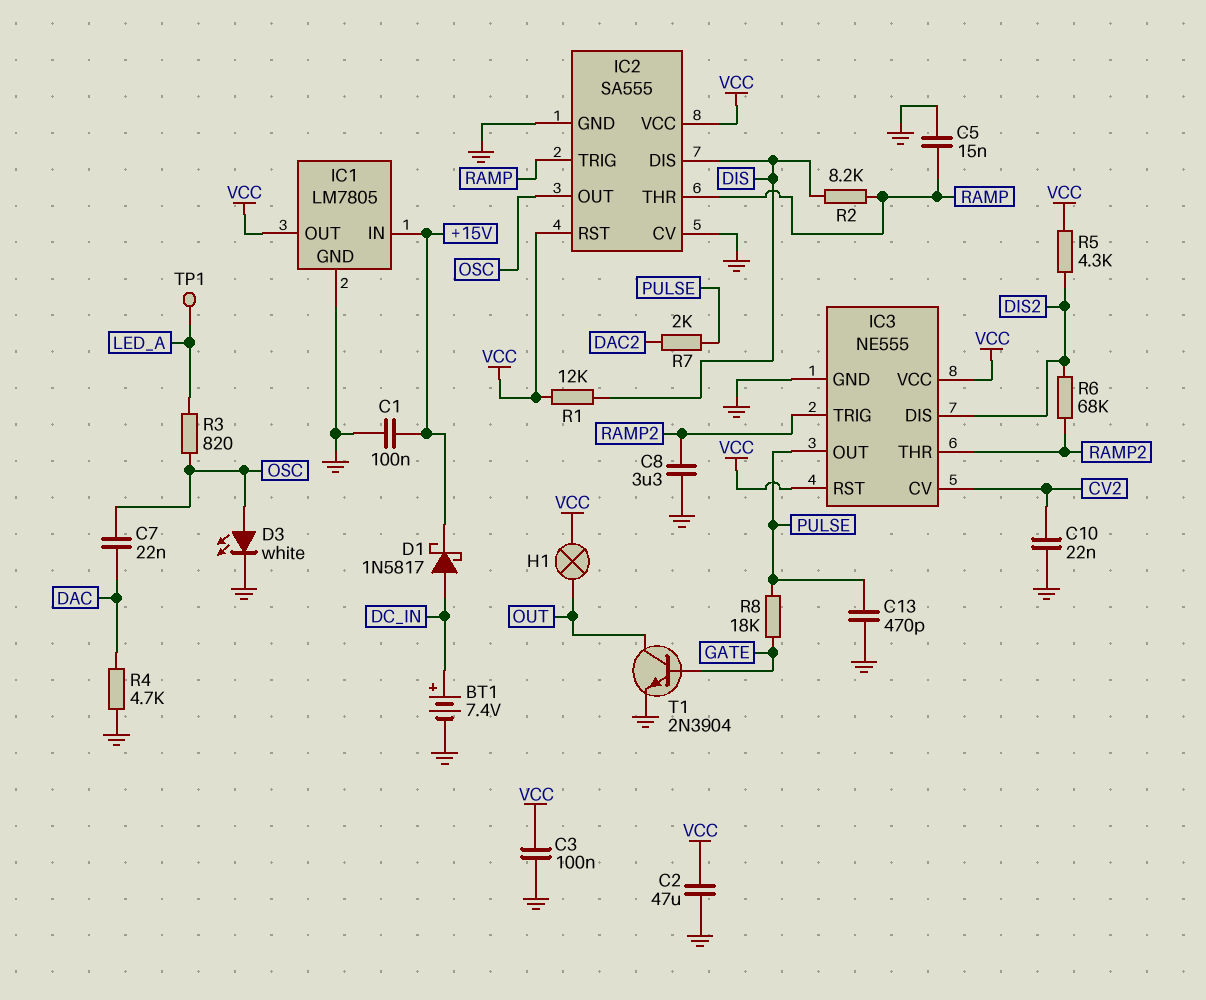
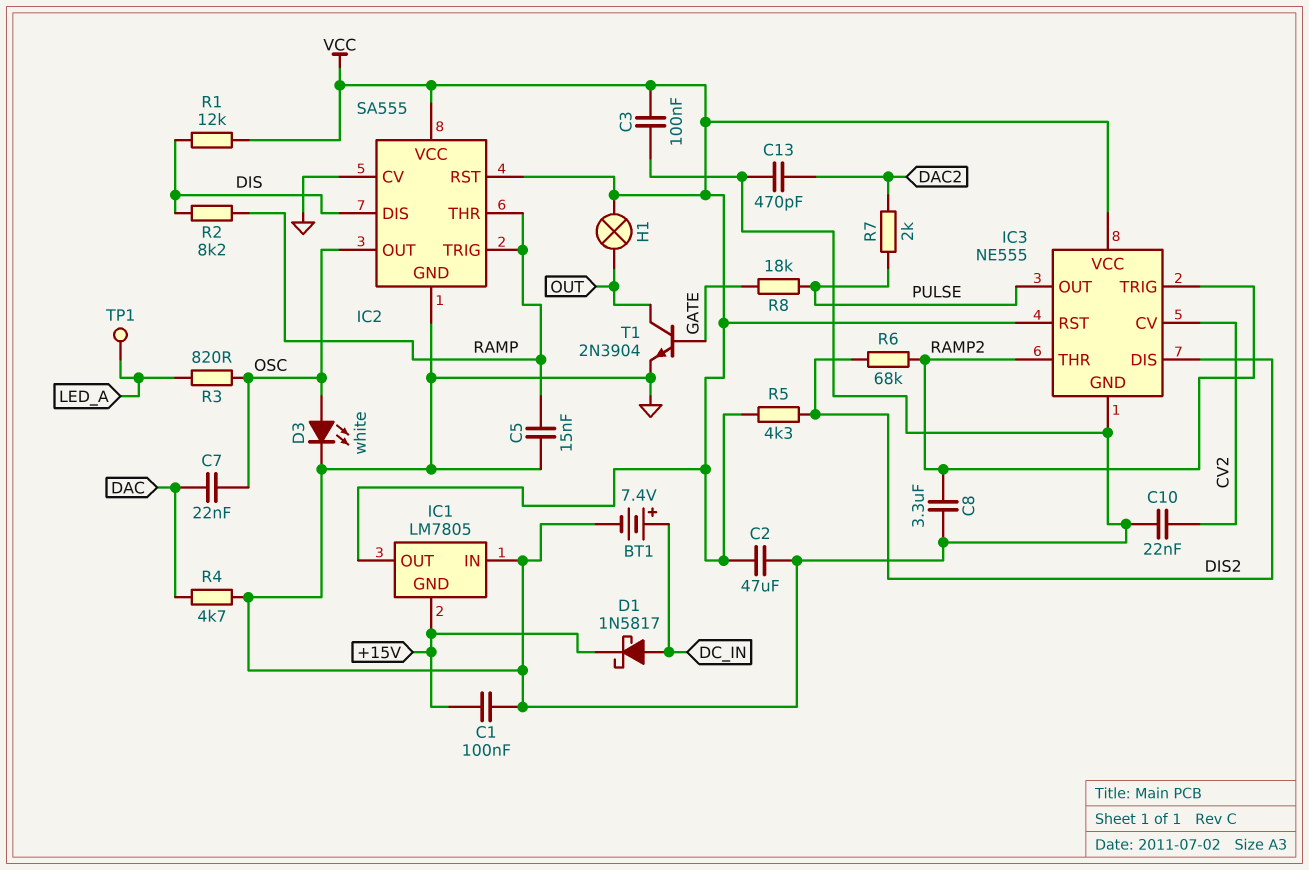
C13: 470pF (GND, PULSE) -> 470pF (DAC2, GND)
IC1 pin GND: GND -> +15V
IC1 pin IN: +15V -> GND

